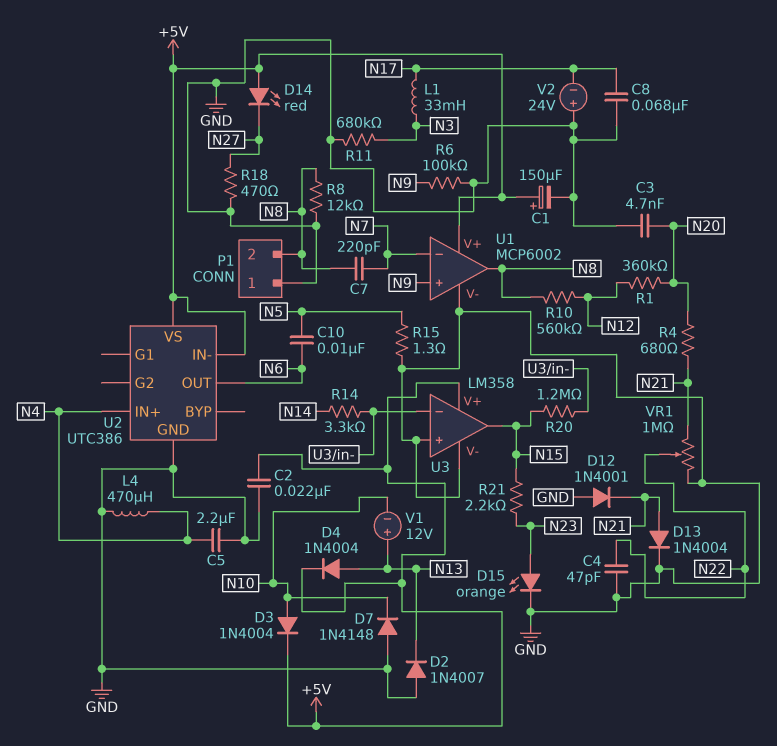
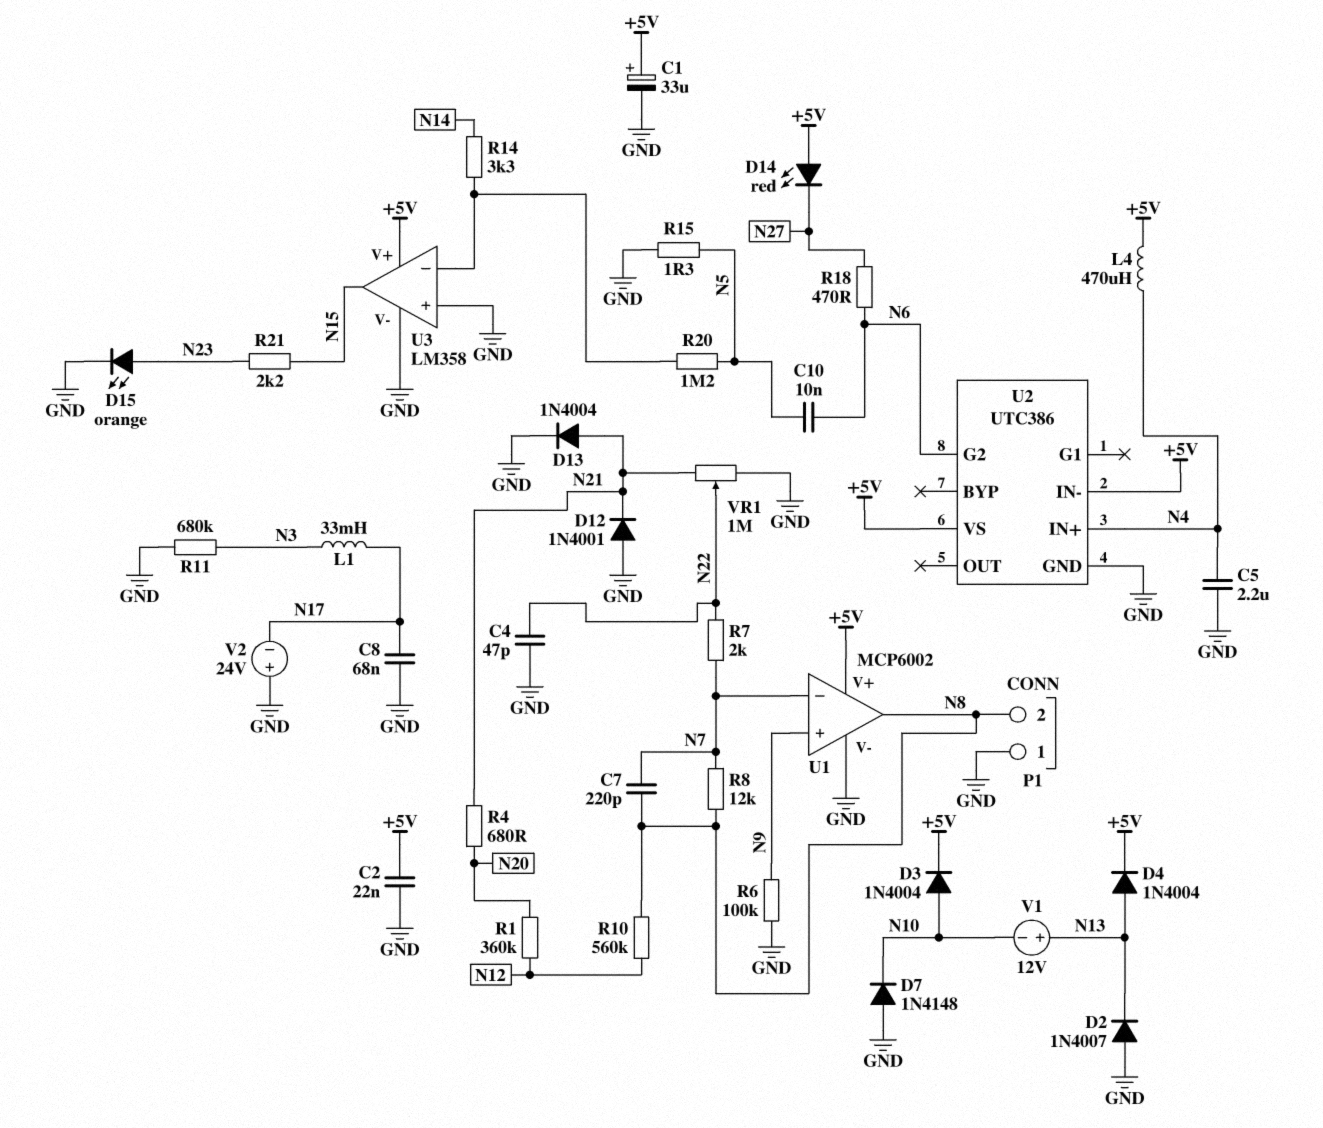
C1: 150uF (plus +5V, minus GND) -> 33uF (plus +5V, minus GND)
C3: 4.7nF (GND, N20) -> none
L4: 470uH (GND, N4) -> 470uH (+5V, N4)
R7: none -> 2k (N7, N22)
R8: 12k (GND, N8) -> 12k (N7, N8)
R18: 470 (GND, N27) -> 470 (N6, N27)
R20: 1.2M (N15, U3/in-) -> 1.2M (N5, U3/in-)
U2 pin G2: none -> N6
U2 pin OUT: N6 -> none

